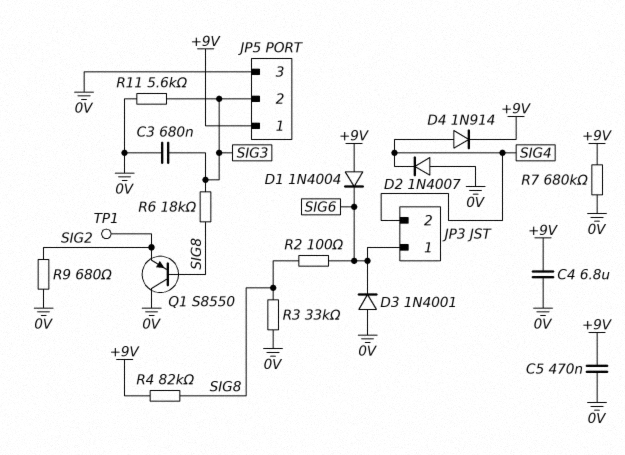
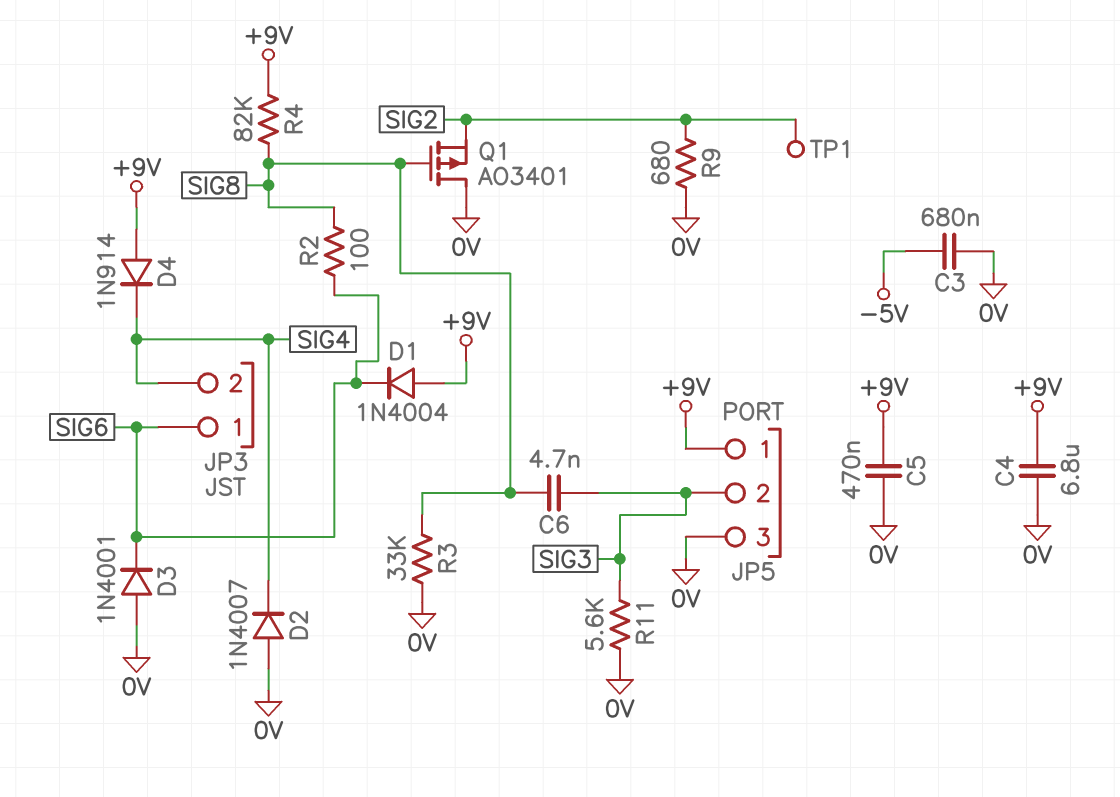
C3: 680nF (0V, SIG3) -> 680nF (-5V, 0V)
C6: none -> 4.7nF (SIG3, SIG8)
D4: diode 1N914 (A SIG4, K +9V) -> diode 1N914 (A +9V, K SIG4)
Q1: PNP S8550 (B SIG8, C 0V, E SIG2) -> PMOS AO3401 (G SIG8, D 0V, S SIG2)
R6: 18k (SIG3, SIG8) -> none
R7: 680k (+9V, 0V) -> none

